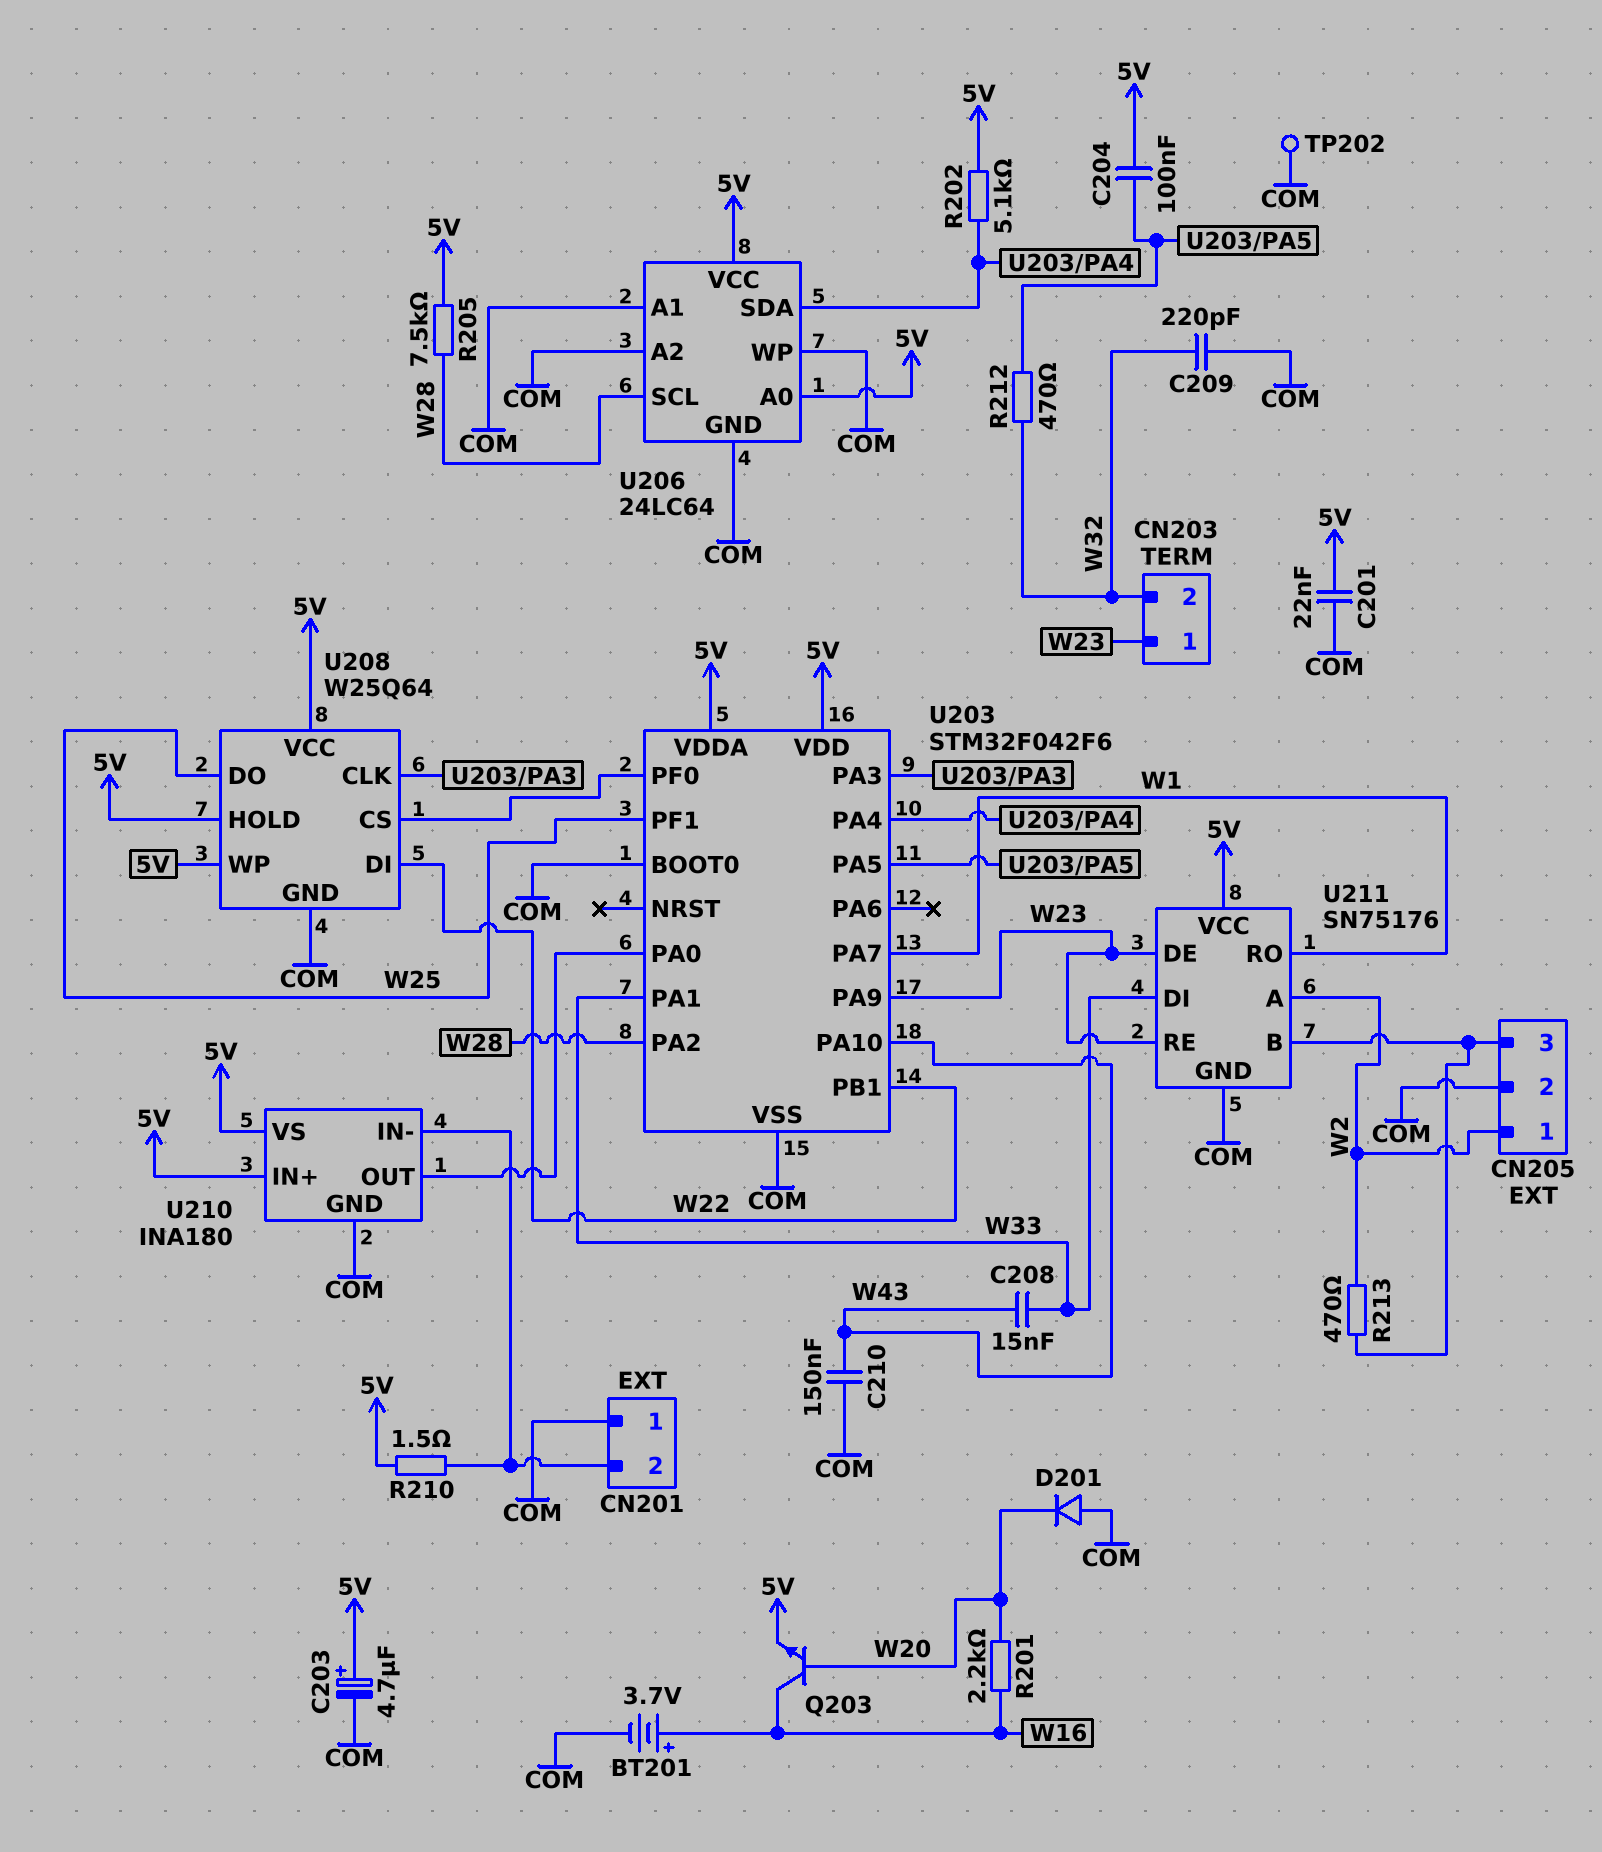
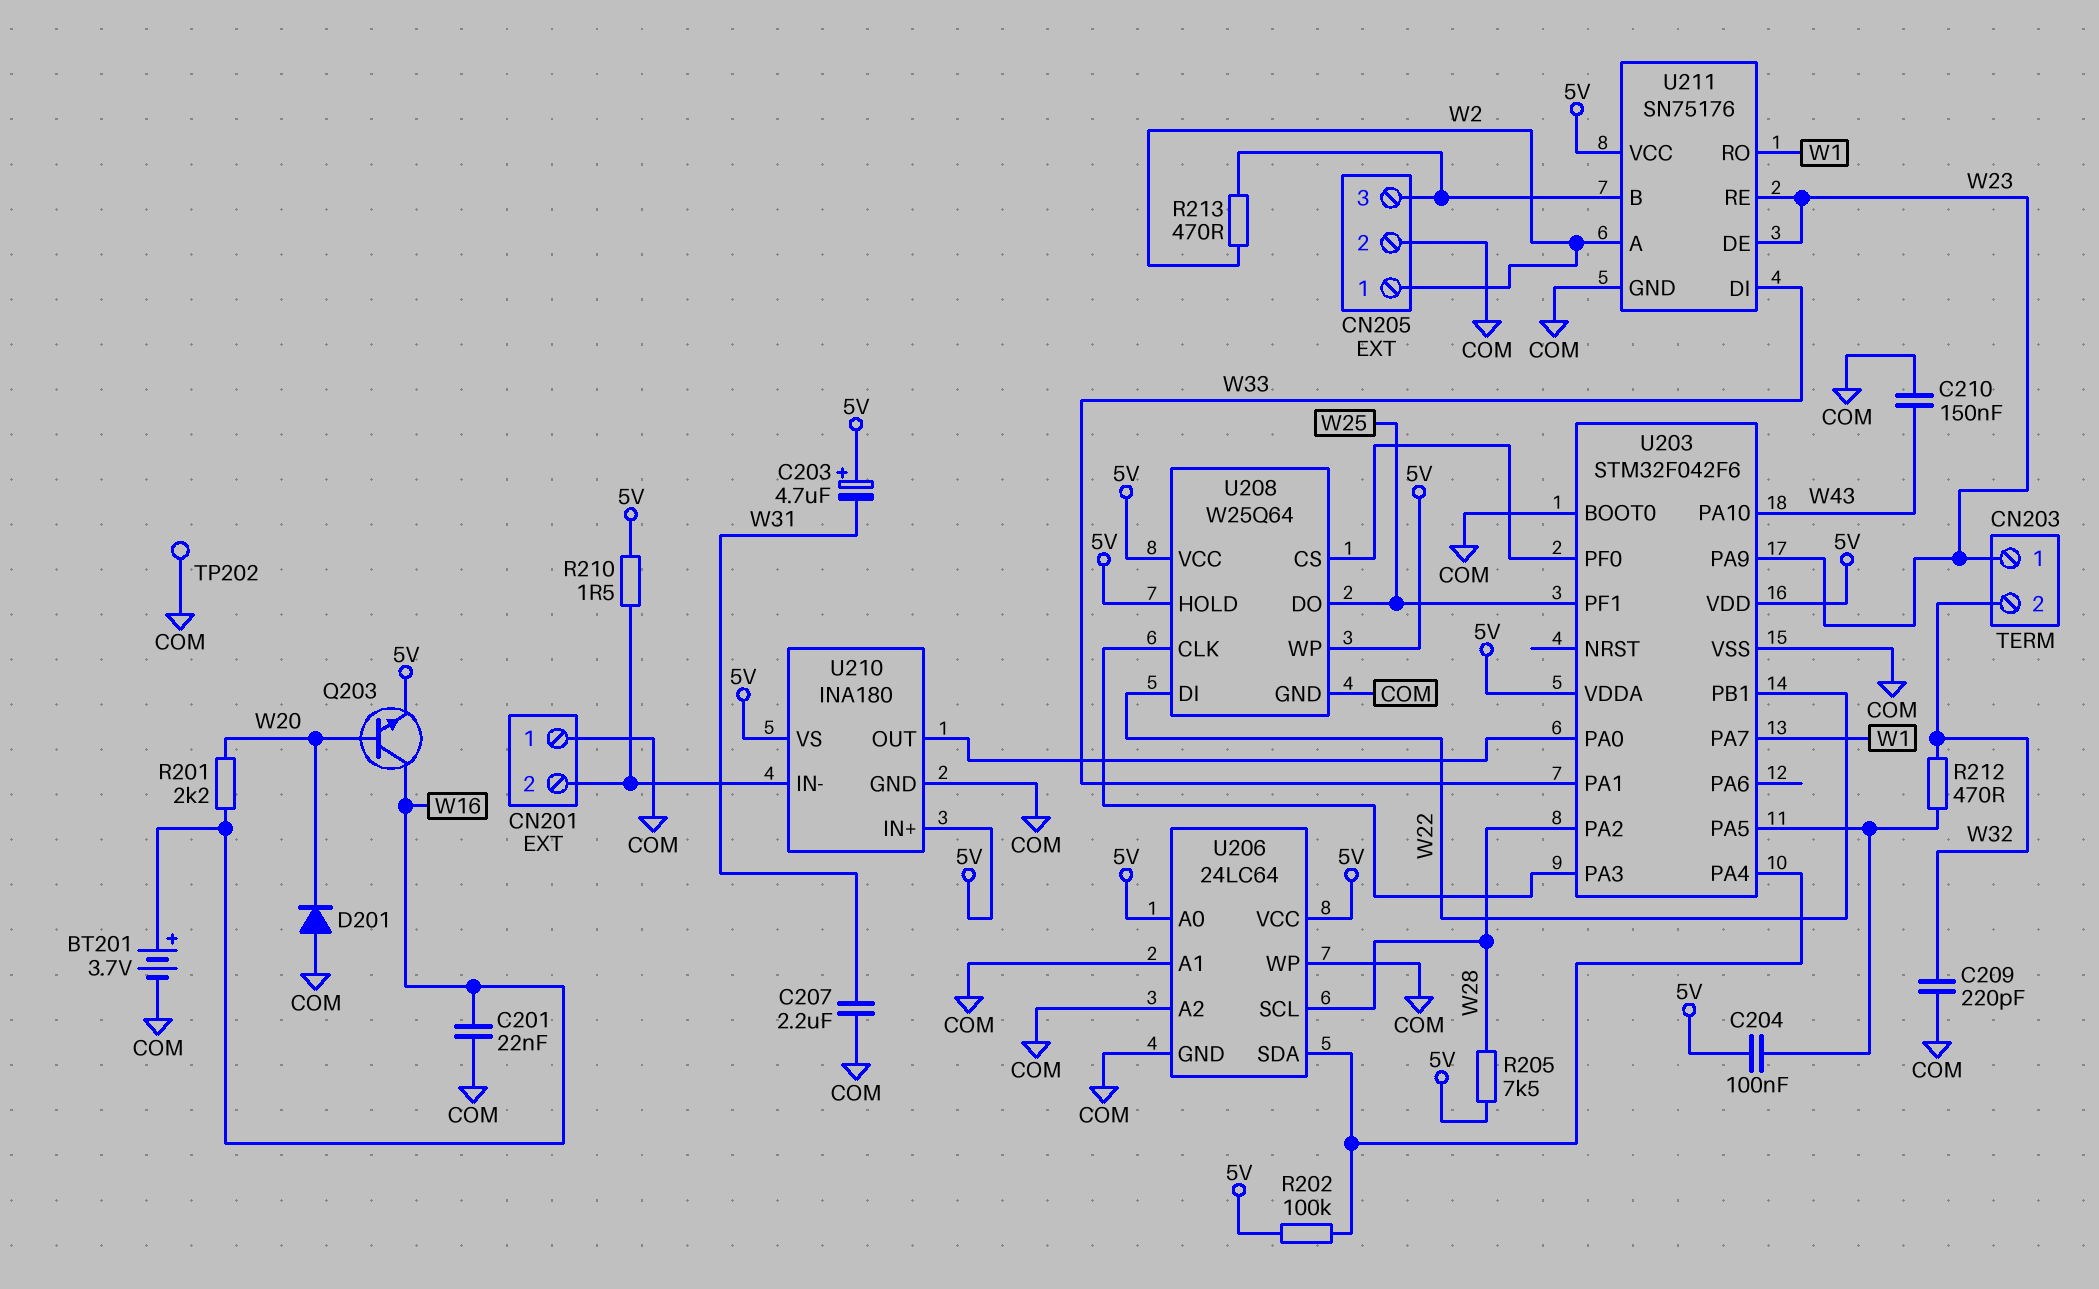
C201: 22nF (5V, COM) -> 22nF (COM, W16)
C203: 4.7uF (plus 5V, minus COM) -> 4.7uF (plus 5V, minus W31)
C207: none -> 2.2uF (COM, W31)
C208: 15nF (W33, W43) -> none
R202: 5.1k (5V, U203/PA4) -> 100k (5V, U203/PA4)

